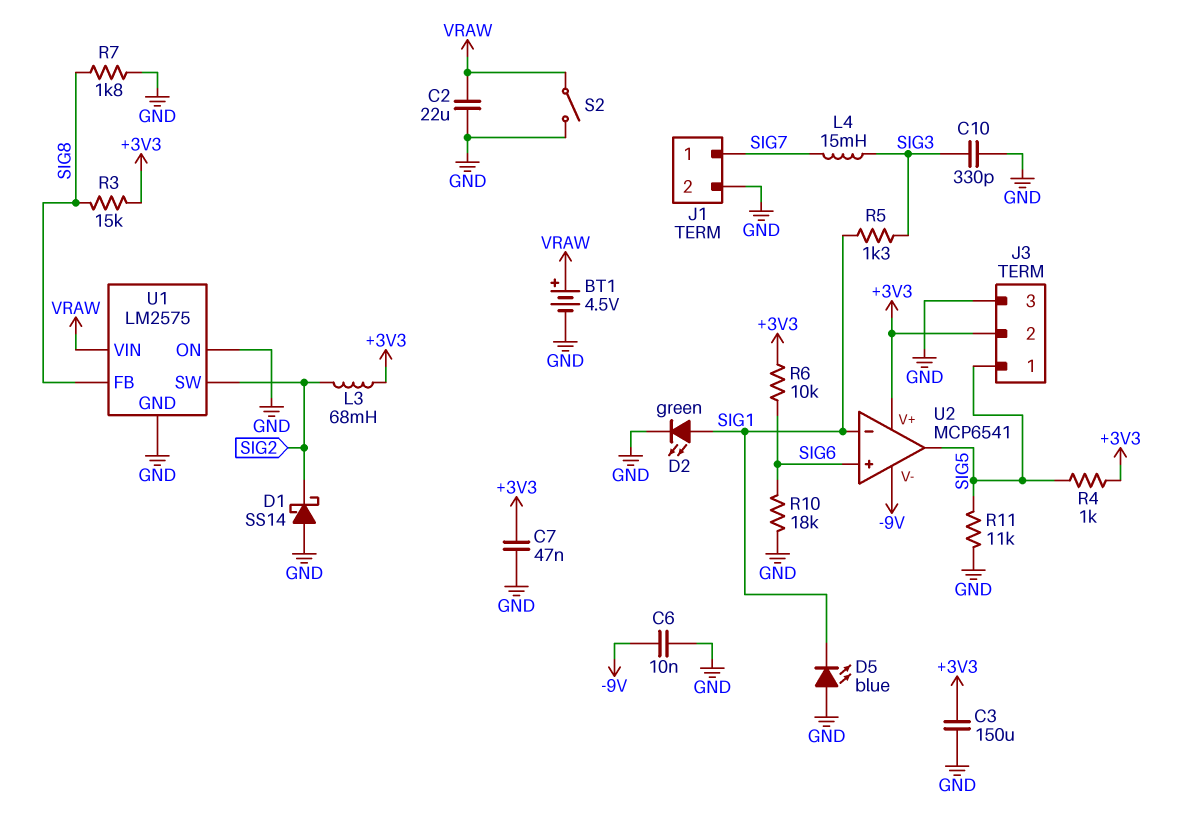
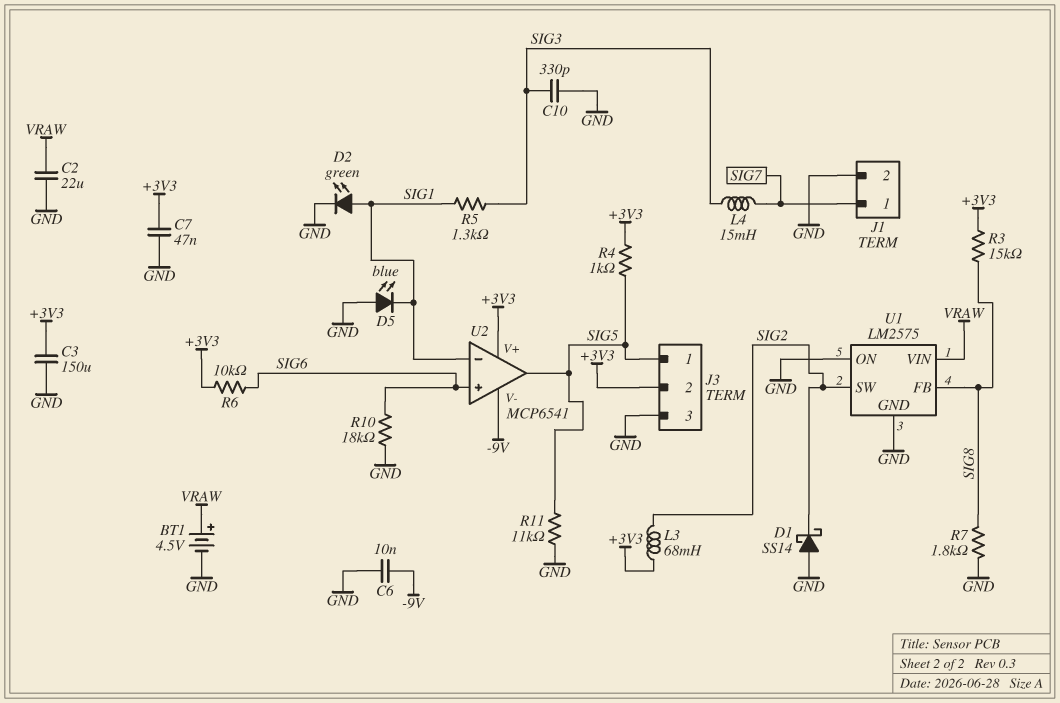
S2: switch (GND, VRAW) -> none

